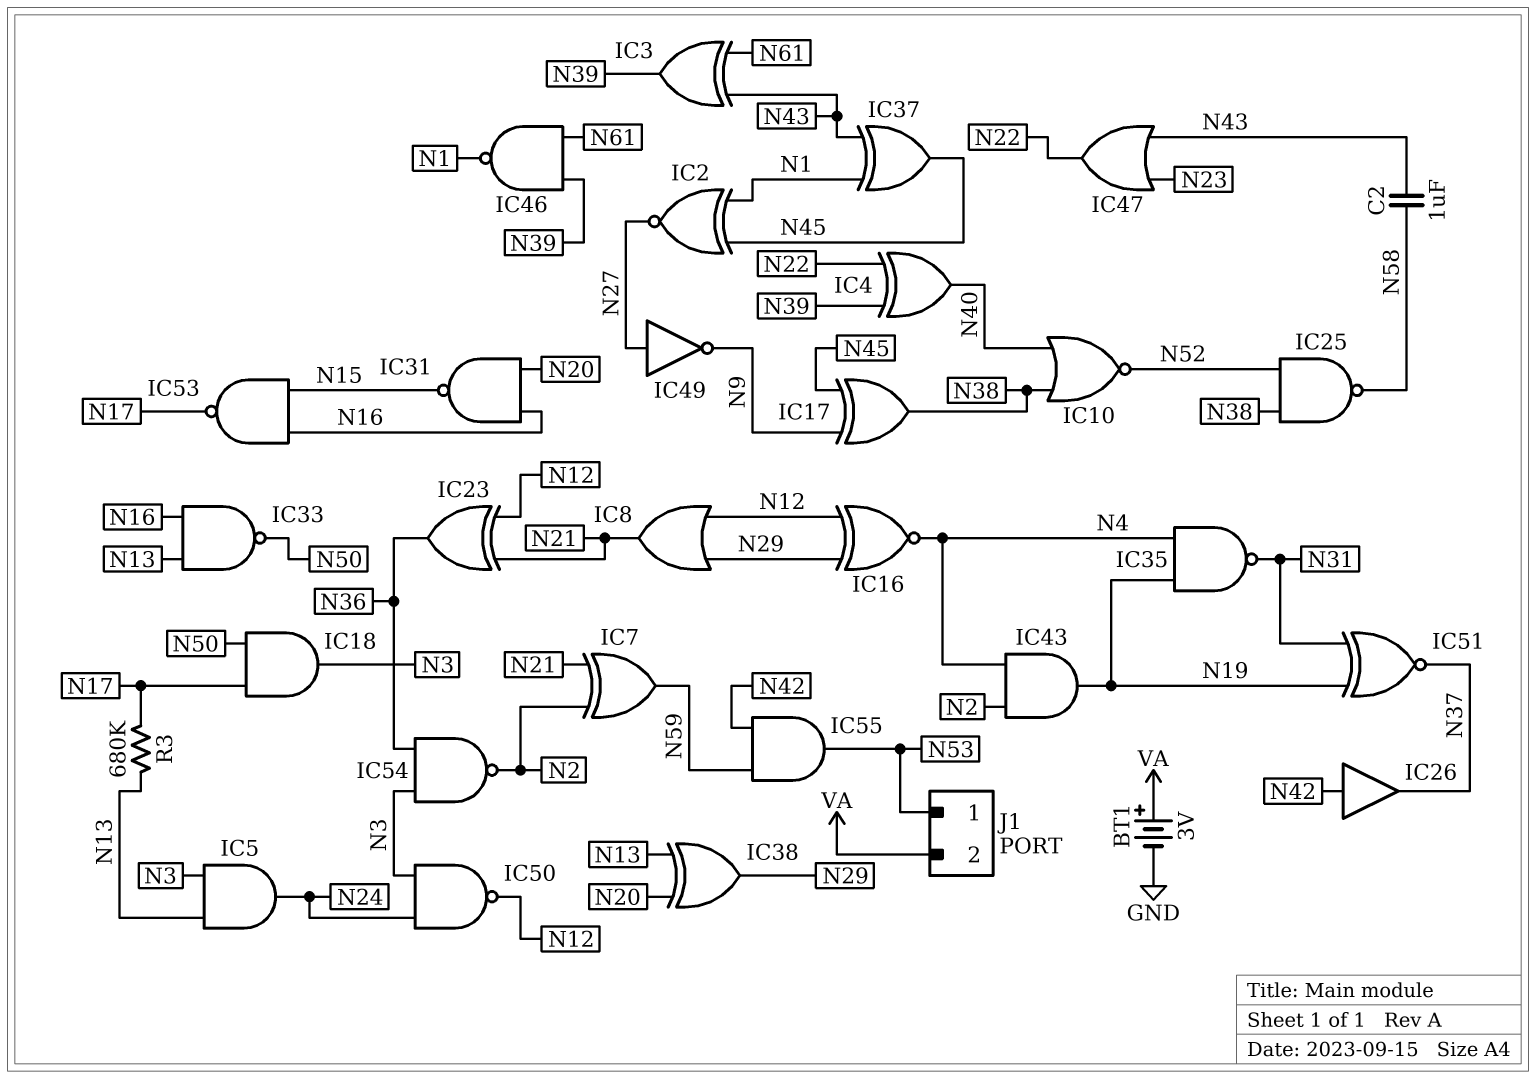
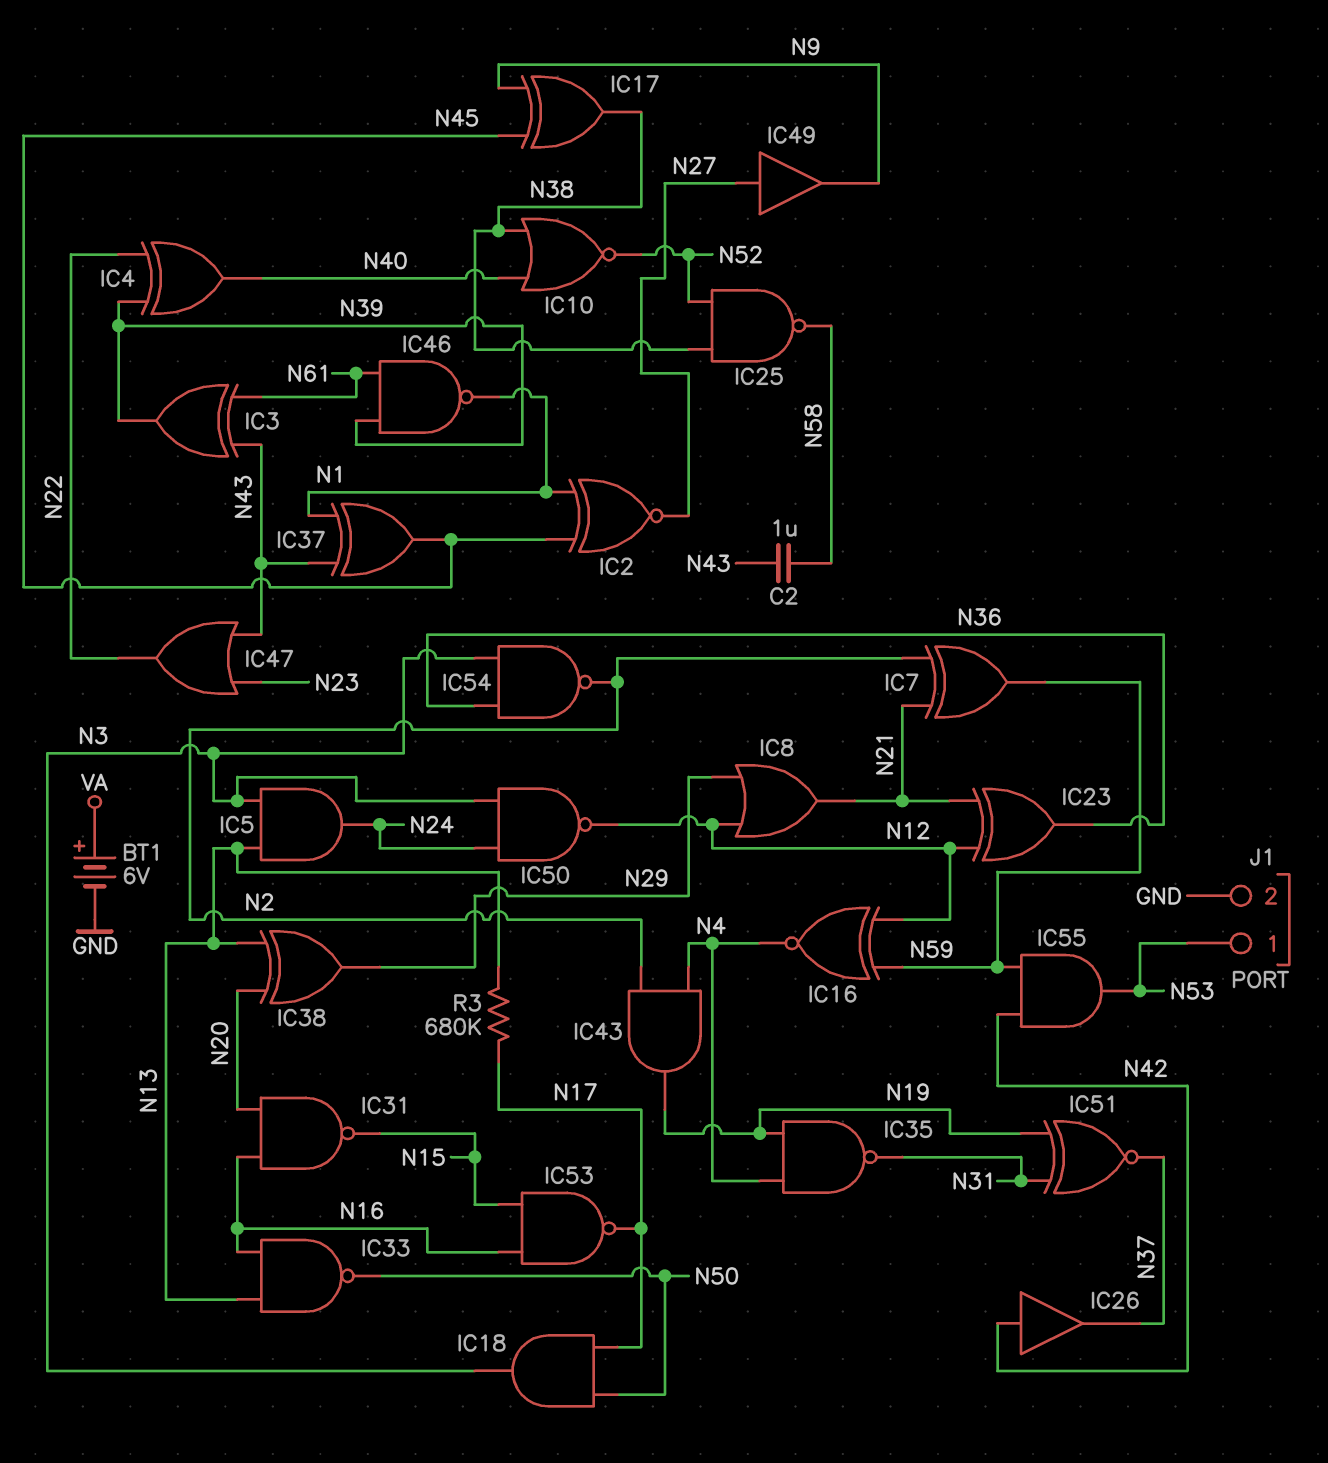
BT1: 3V (plus VA, minus GND) -> 6V (plus VA, minus GND)
IC16: XNOR (in N12, in N29, out N4) -> XNOR (in N12, in N59, out N4)
IC49: NOT (in N27, out N9) -> buffer (in N27, out N9)
J1 pin 2: VA -> GND

